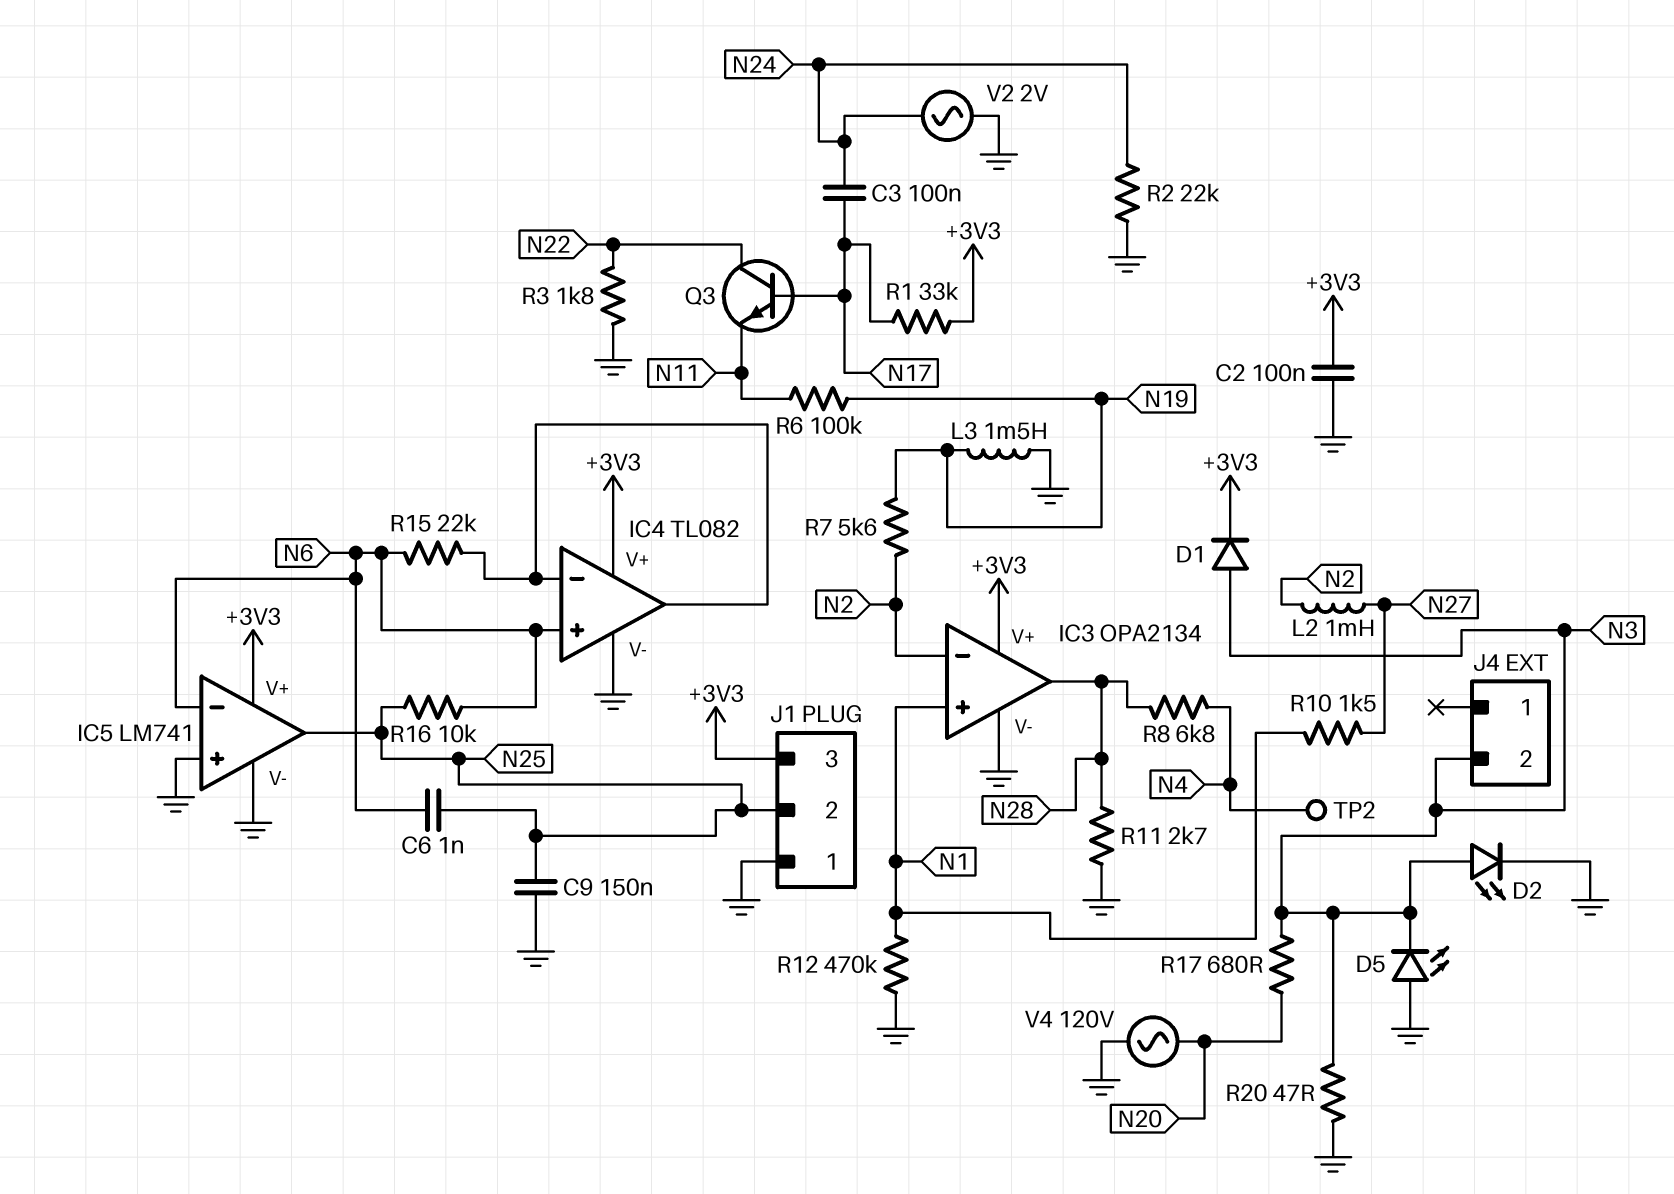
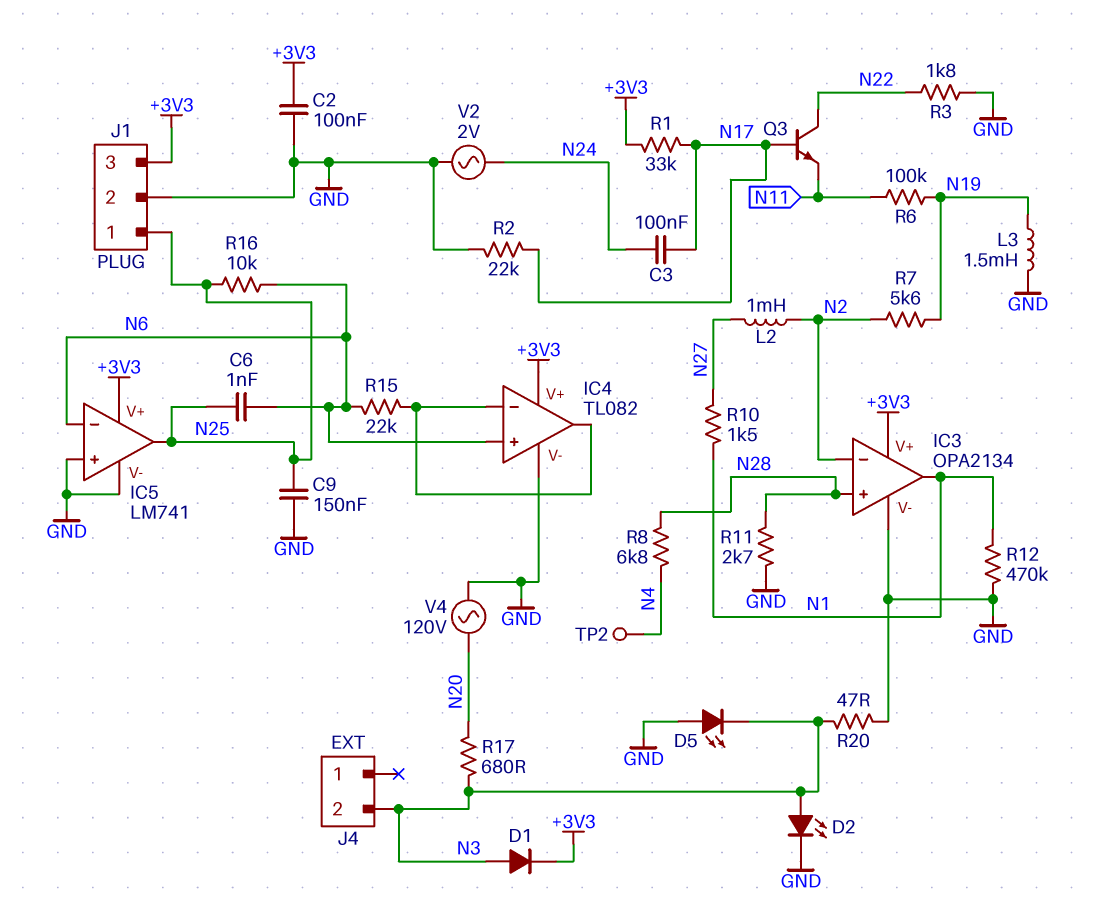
IC3 pin in+: N1 -> N28
IC3 pin out: N28 -> N1
J1 pin 1: GND -> N25
J1 pin 2: N25 -> GND
R2: 22k (GND, N24) -> 22k (GND, N17)

